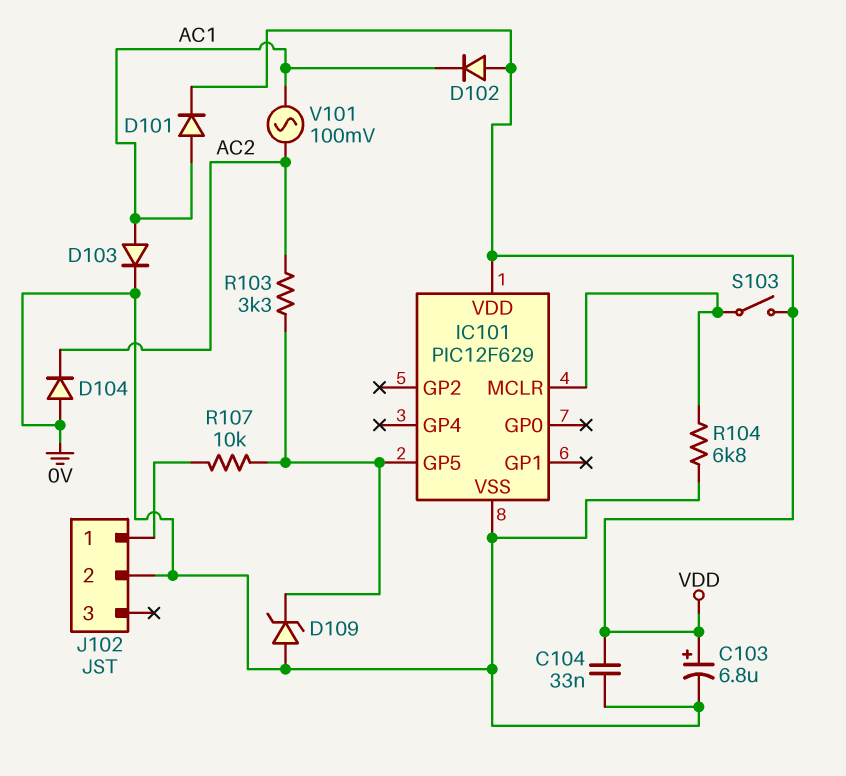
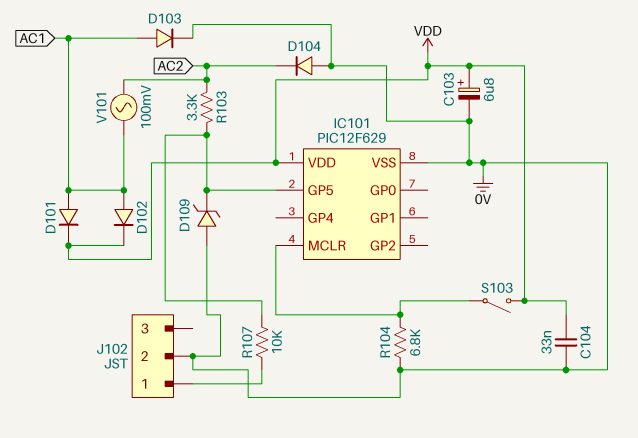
D102: diode (A VDD, K AC1) -> diode (A AC1, K VDD)

